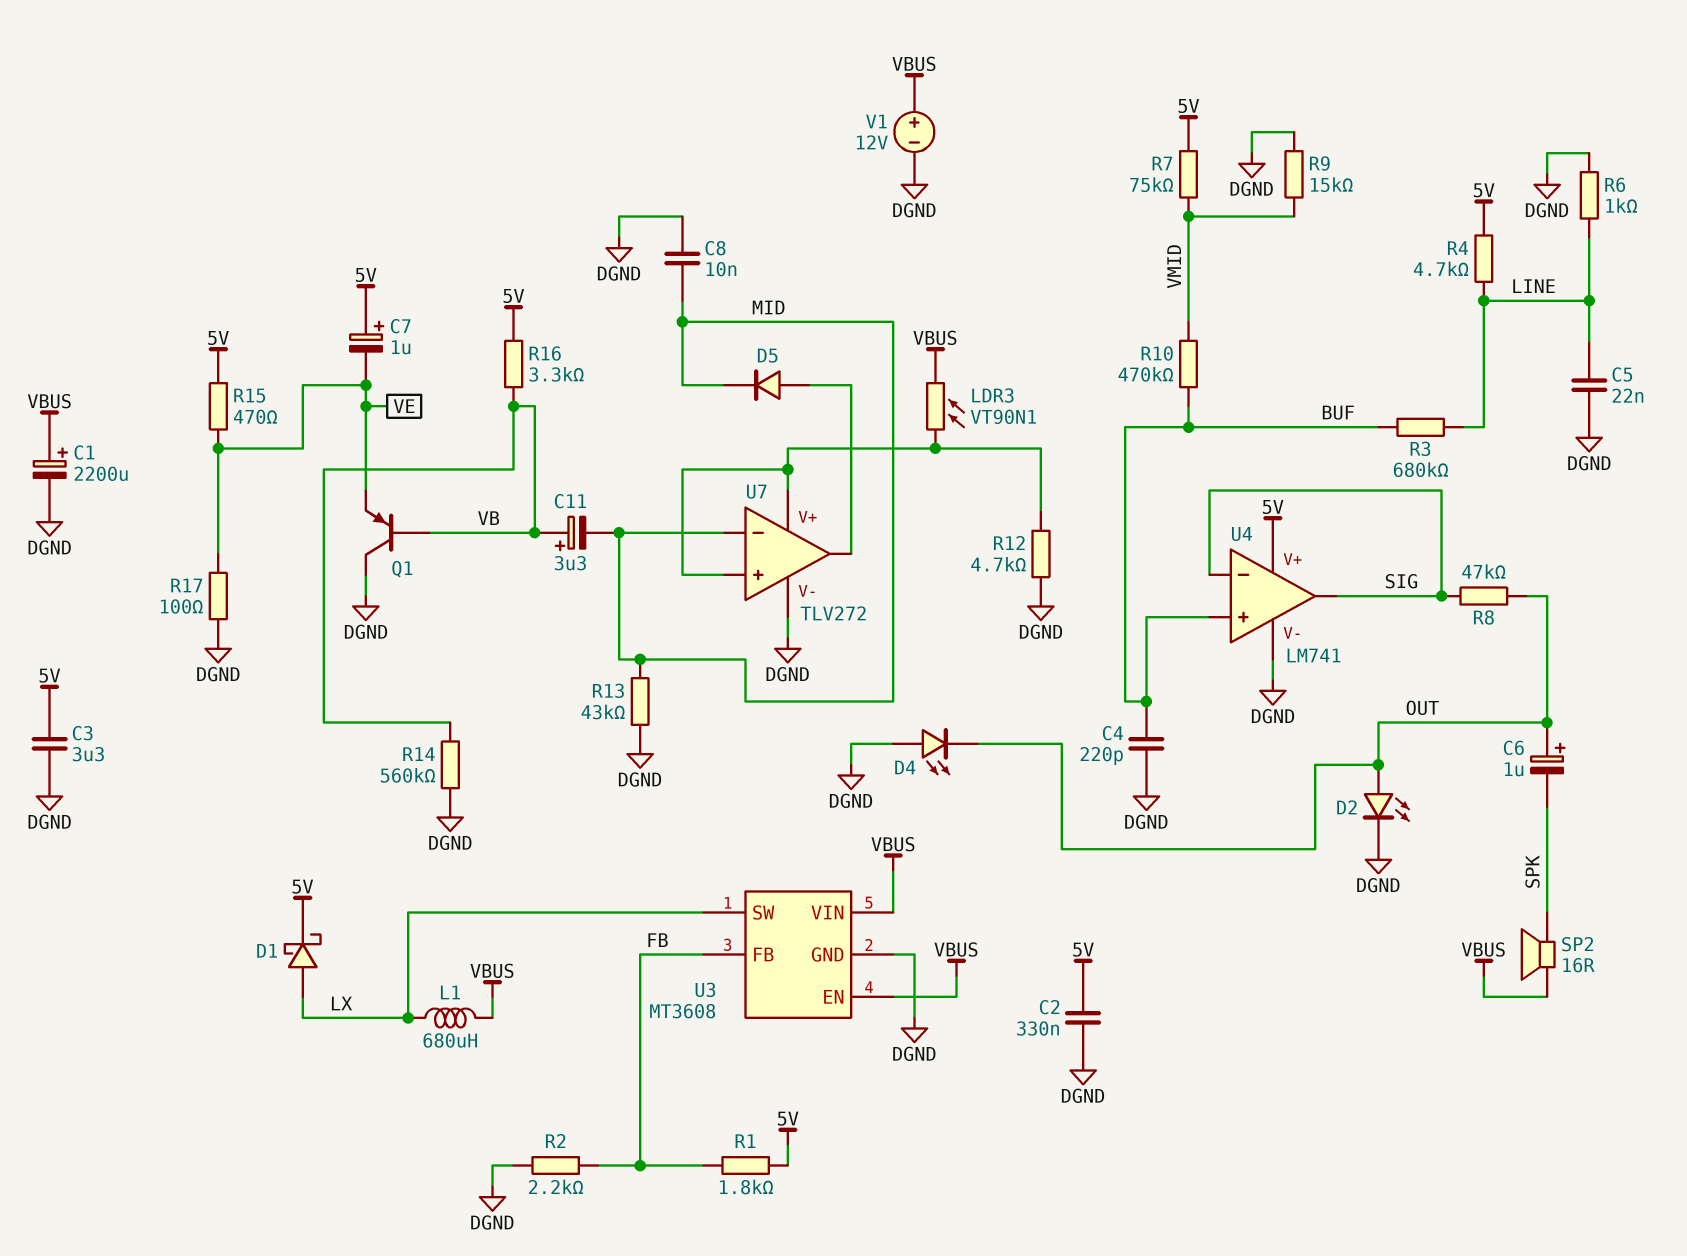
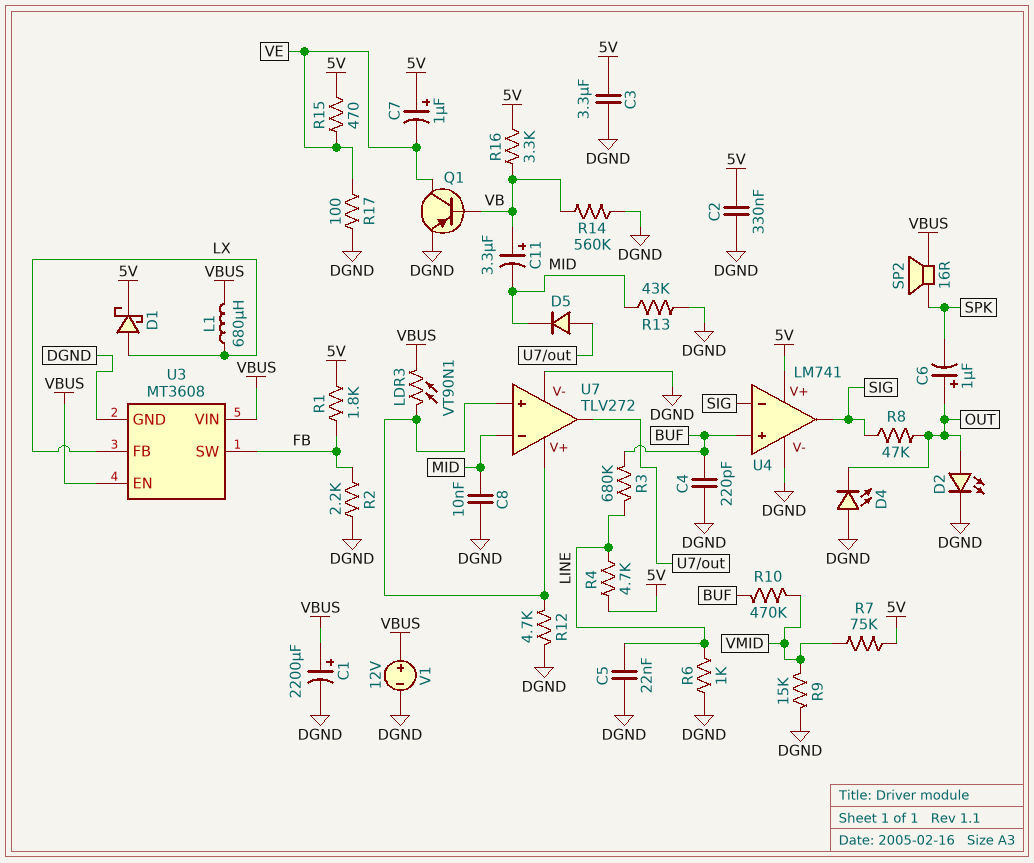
Q1: PNP (B VB, C DGND, E VE) -> PNP (B VB, C VE, E DGND)
U3 pin FB: FB -> LX
U3 pin SW: LX -> FB

